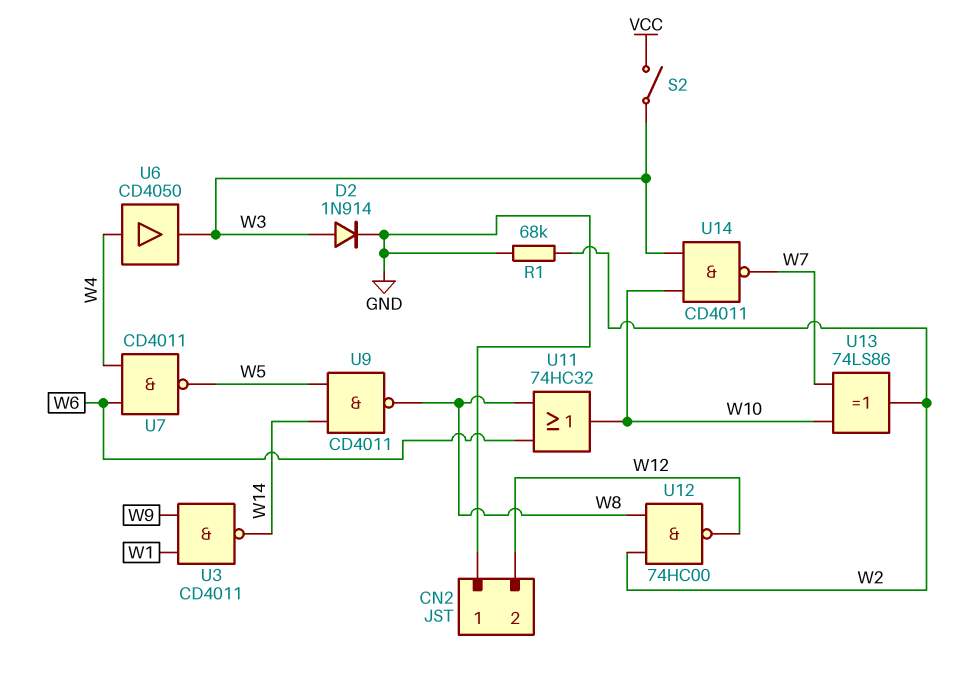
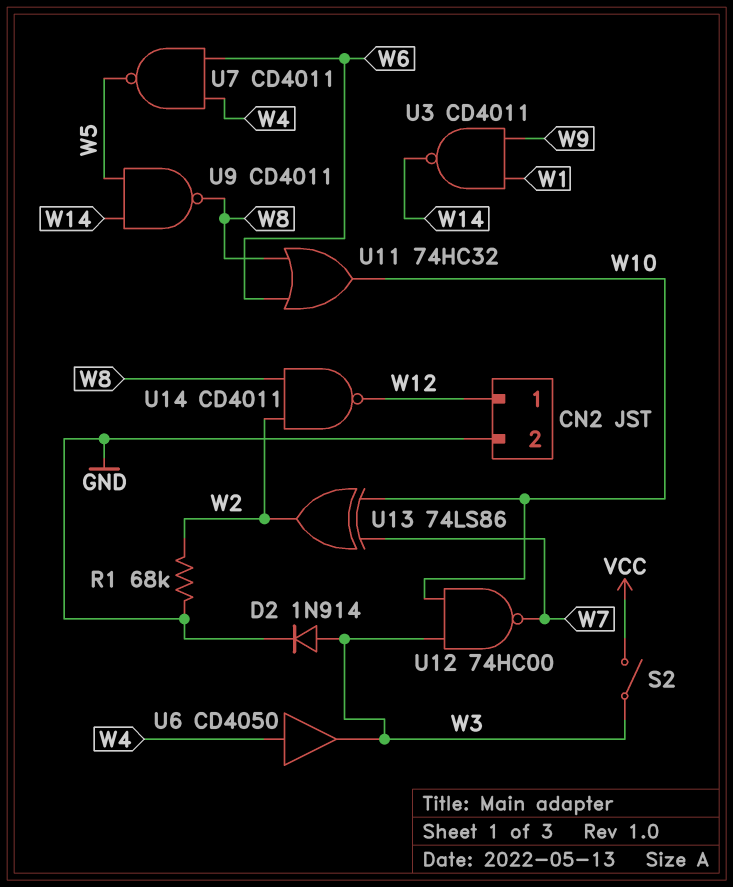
CN2 pin 1: GND -> W12
CN2 pin 2: W12 -> GND
U12: NAND 74HC00 (in W2, in W8, out W12) -> NAND 74HC00 (in W3, in W10, out W7)
U14: NAND CD4011 (in W3, in W10, out W7) -> NAND CD4011 (in W2, in W8, out W12)

